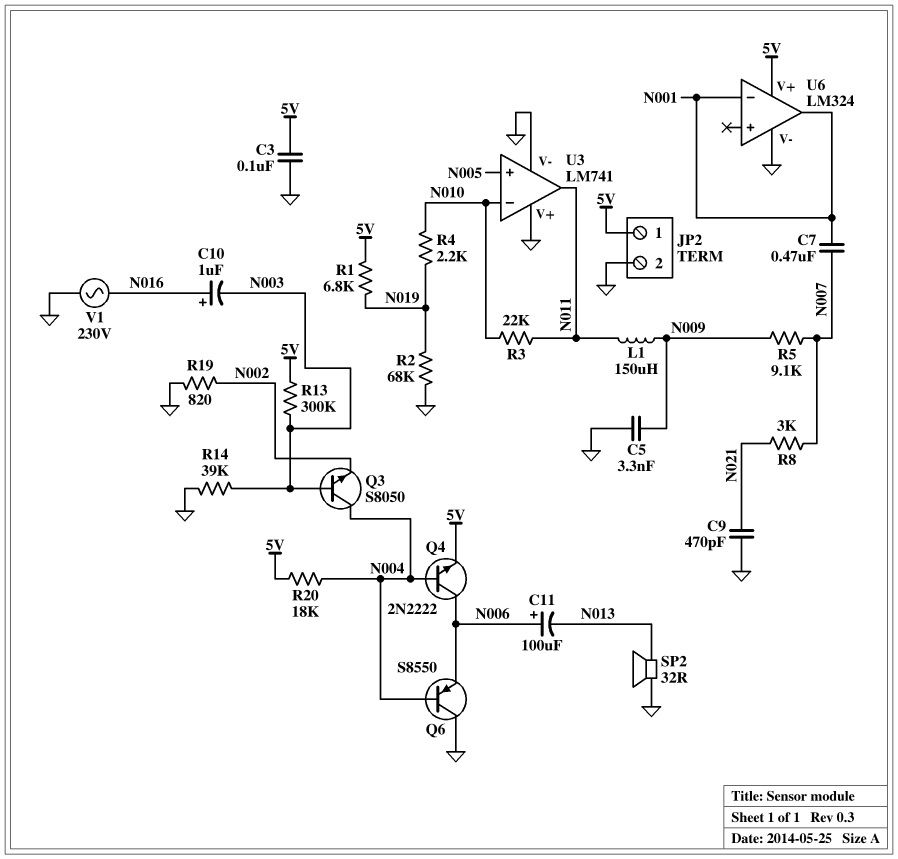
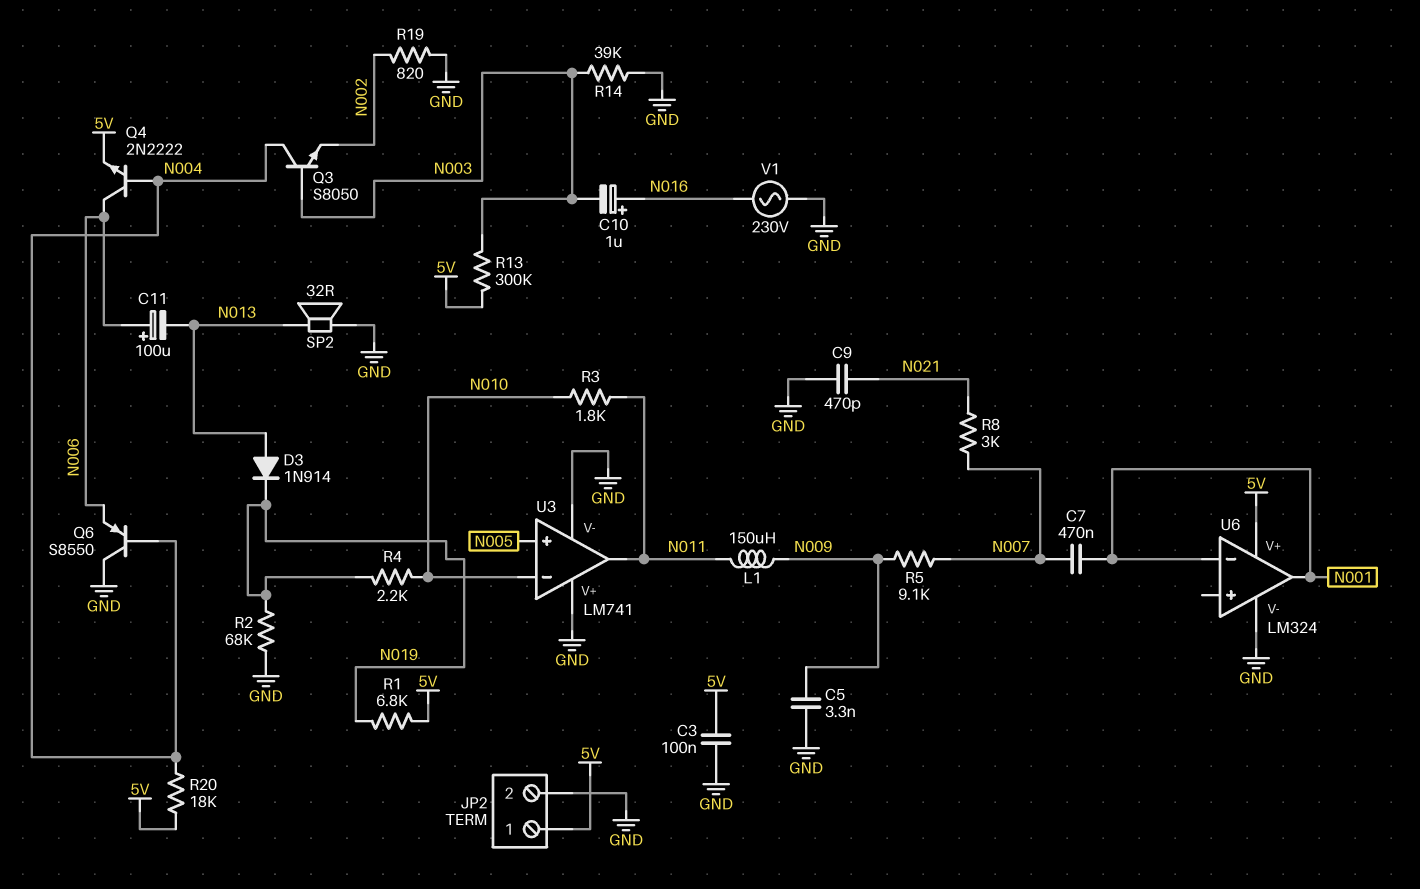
D3: none -> diode 1N914 (A N013, K N019)
R3: 22k (N010, N011) -> 1.8k (N010, N011)

